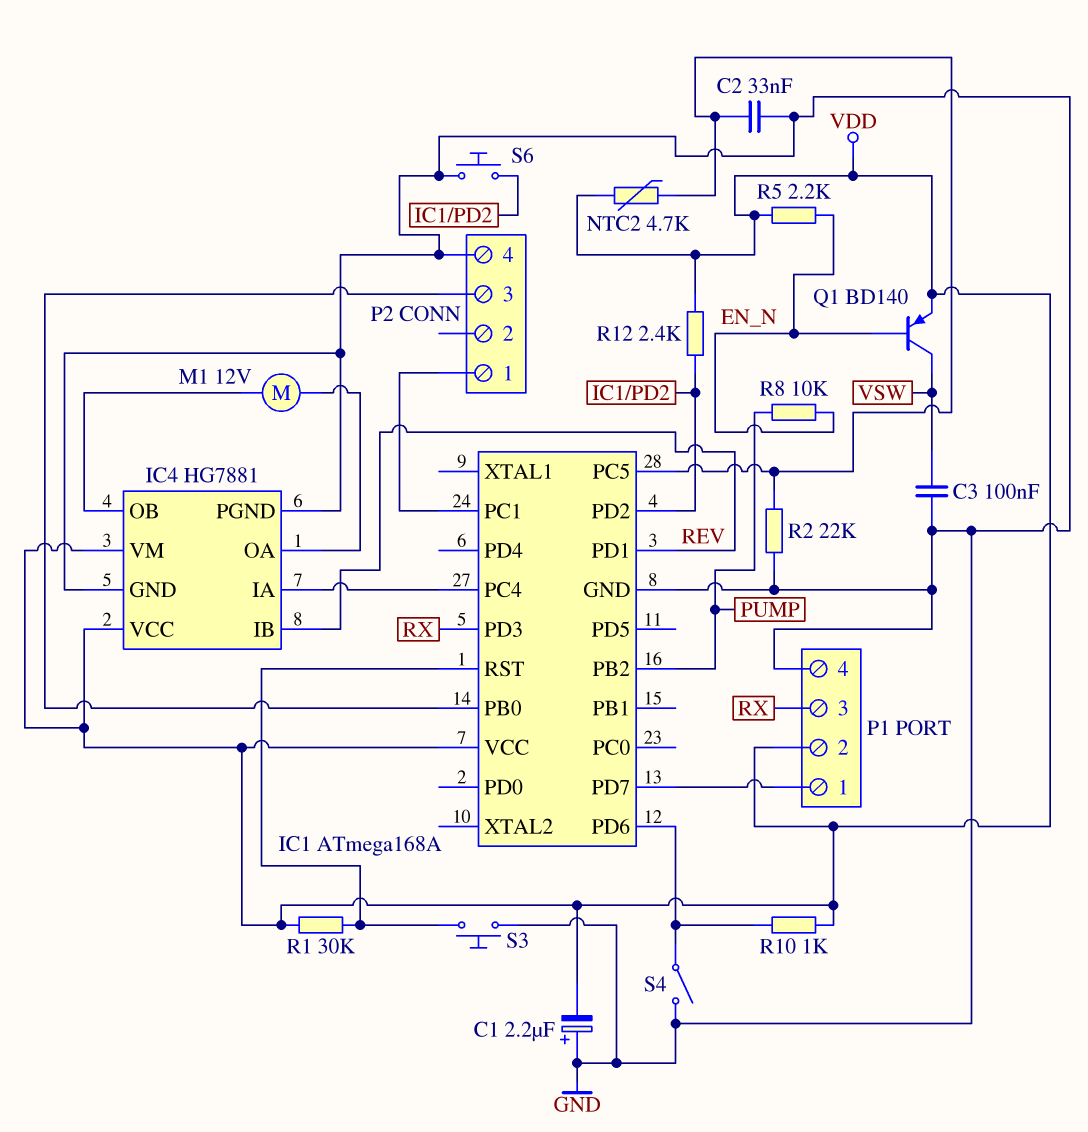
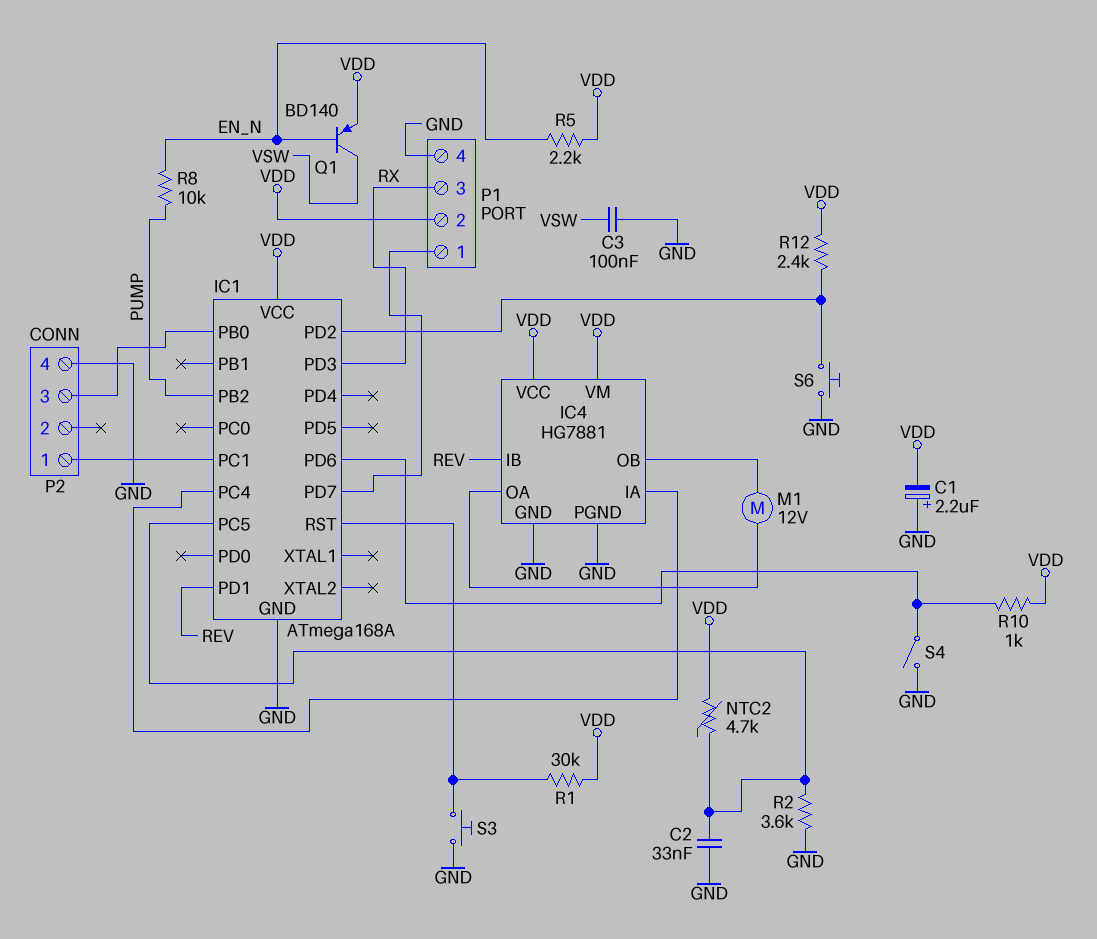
R2: 22k (GND, IC1/PC5) -> 3.6k (GND, IC1/PC5)

